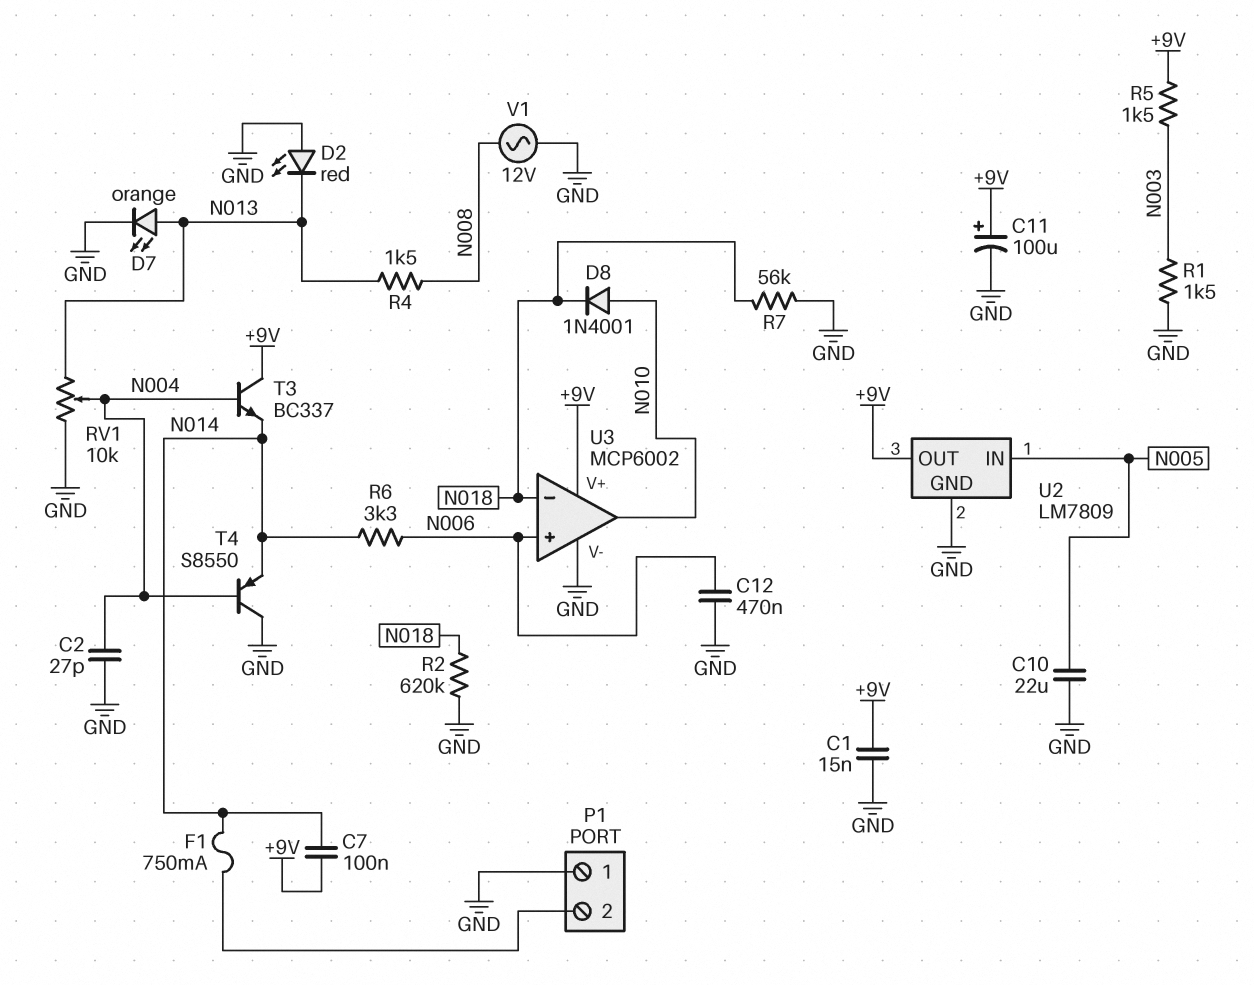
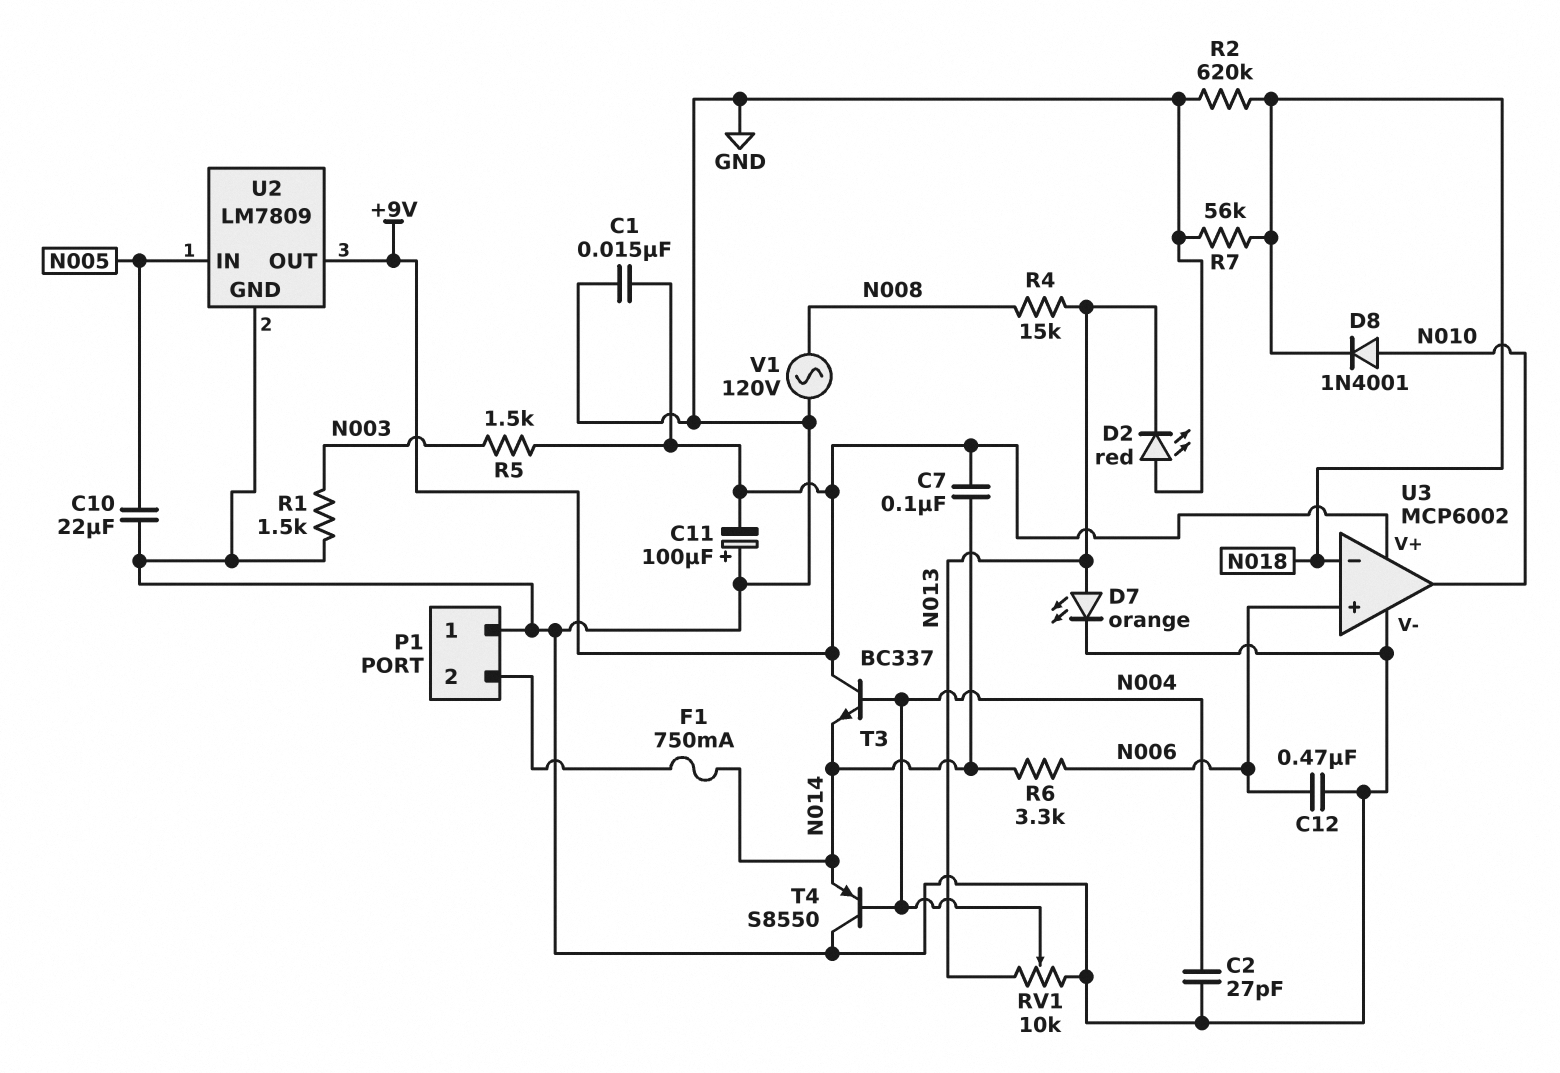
C11: 100uF (plus +9V, minus GND) -> 100uF (plus GND, minus +9V)
R4: 1.5k (N008, N013) -> 15k (N008, N013)
V1: AC 12V (GND, N008) -> AC 120V (GND, N008)

